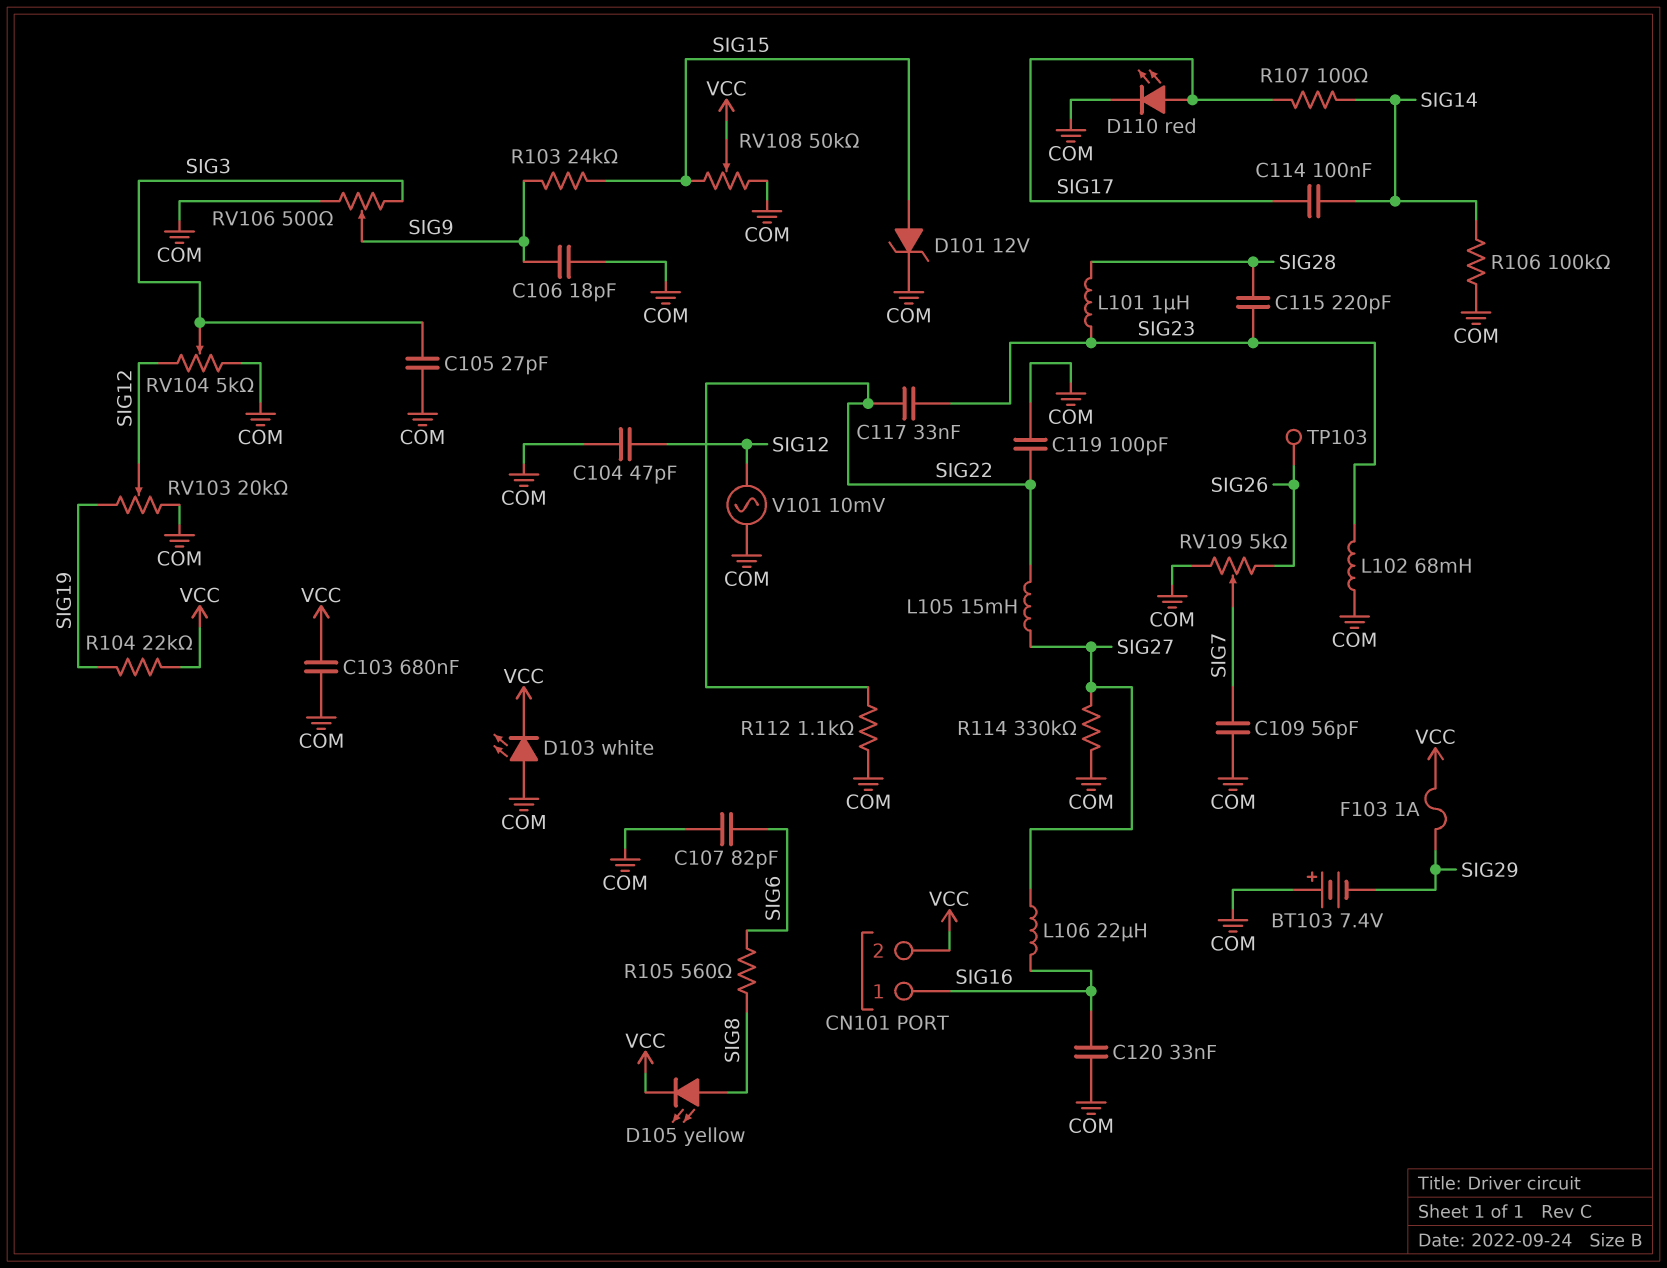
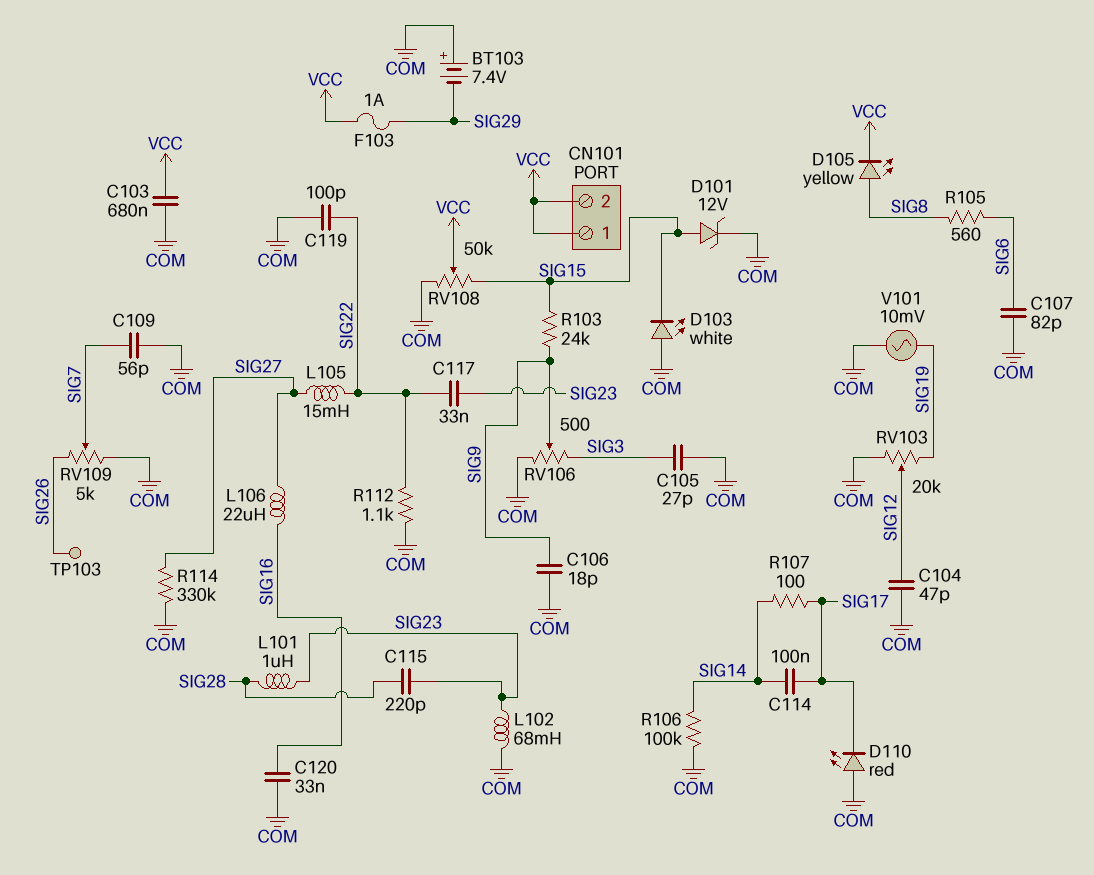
CN101 pin 1: SIG16 -> VCC
D103: LED white (A COM, K VCC) -> LED white (A COM, K SIG15)
D110: LED red (A SIG17, K COM) -> LED red (A COM, K SIG17)
R104: 22k (SIG19, VCC) -> none
RV104: 5k (COM, SIG12, wiper SIG3) -> none
V101: AC 10mV (COM, SIG12) -> AC 10mV (COM, SIG19)

